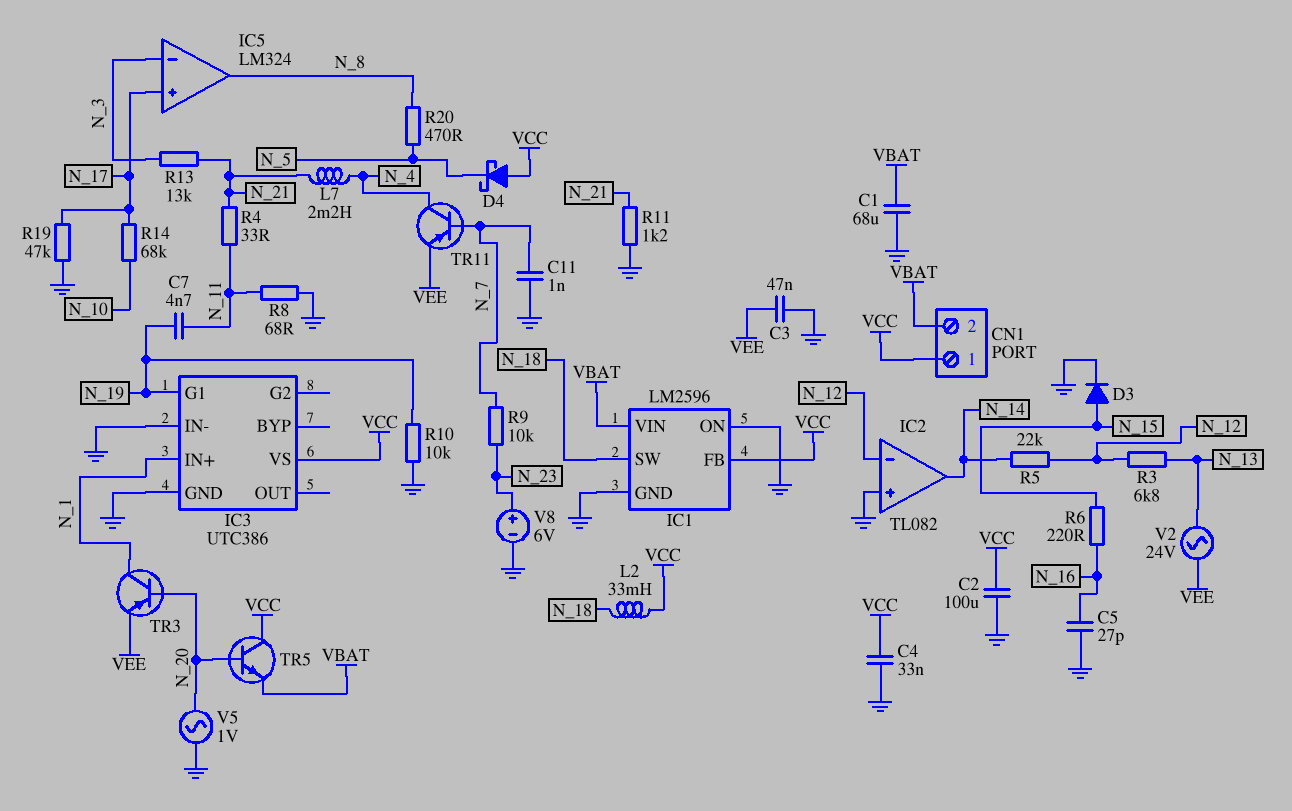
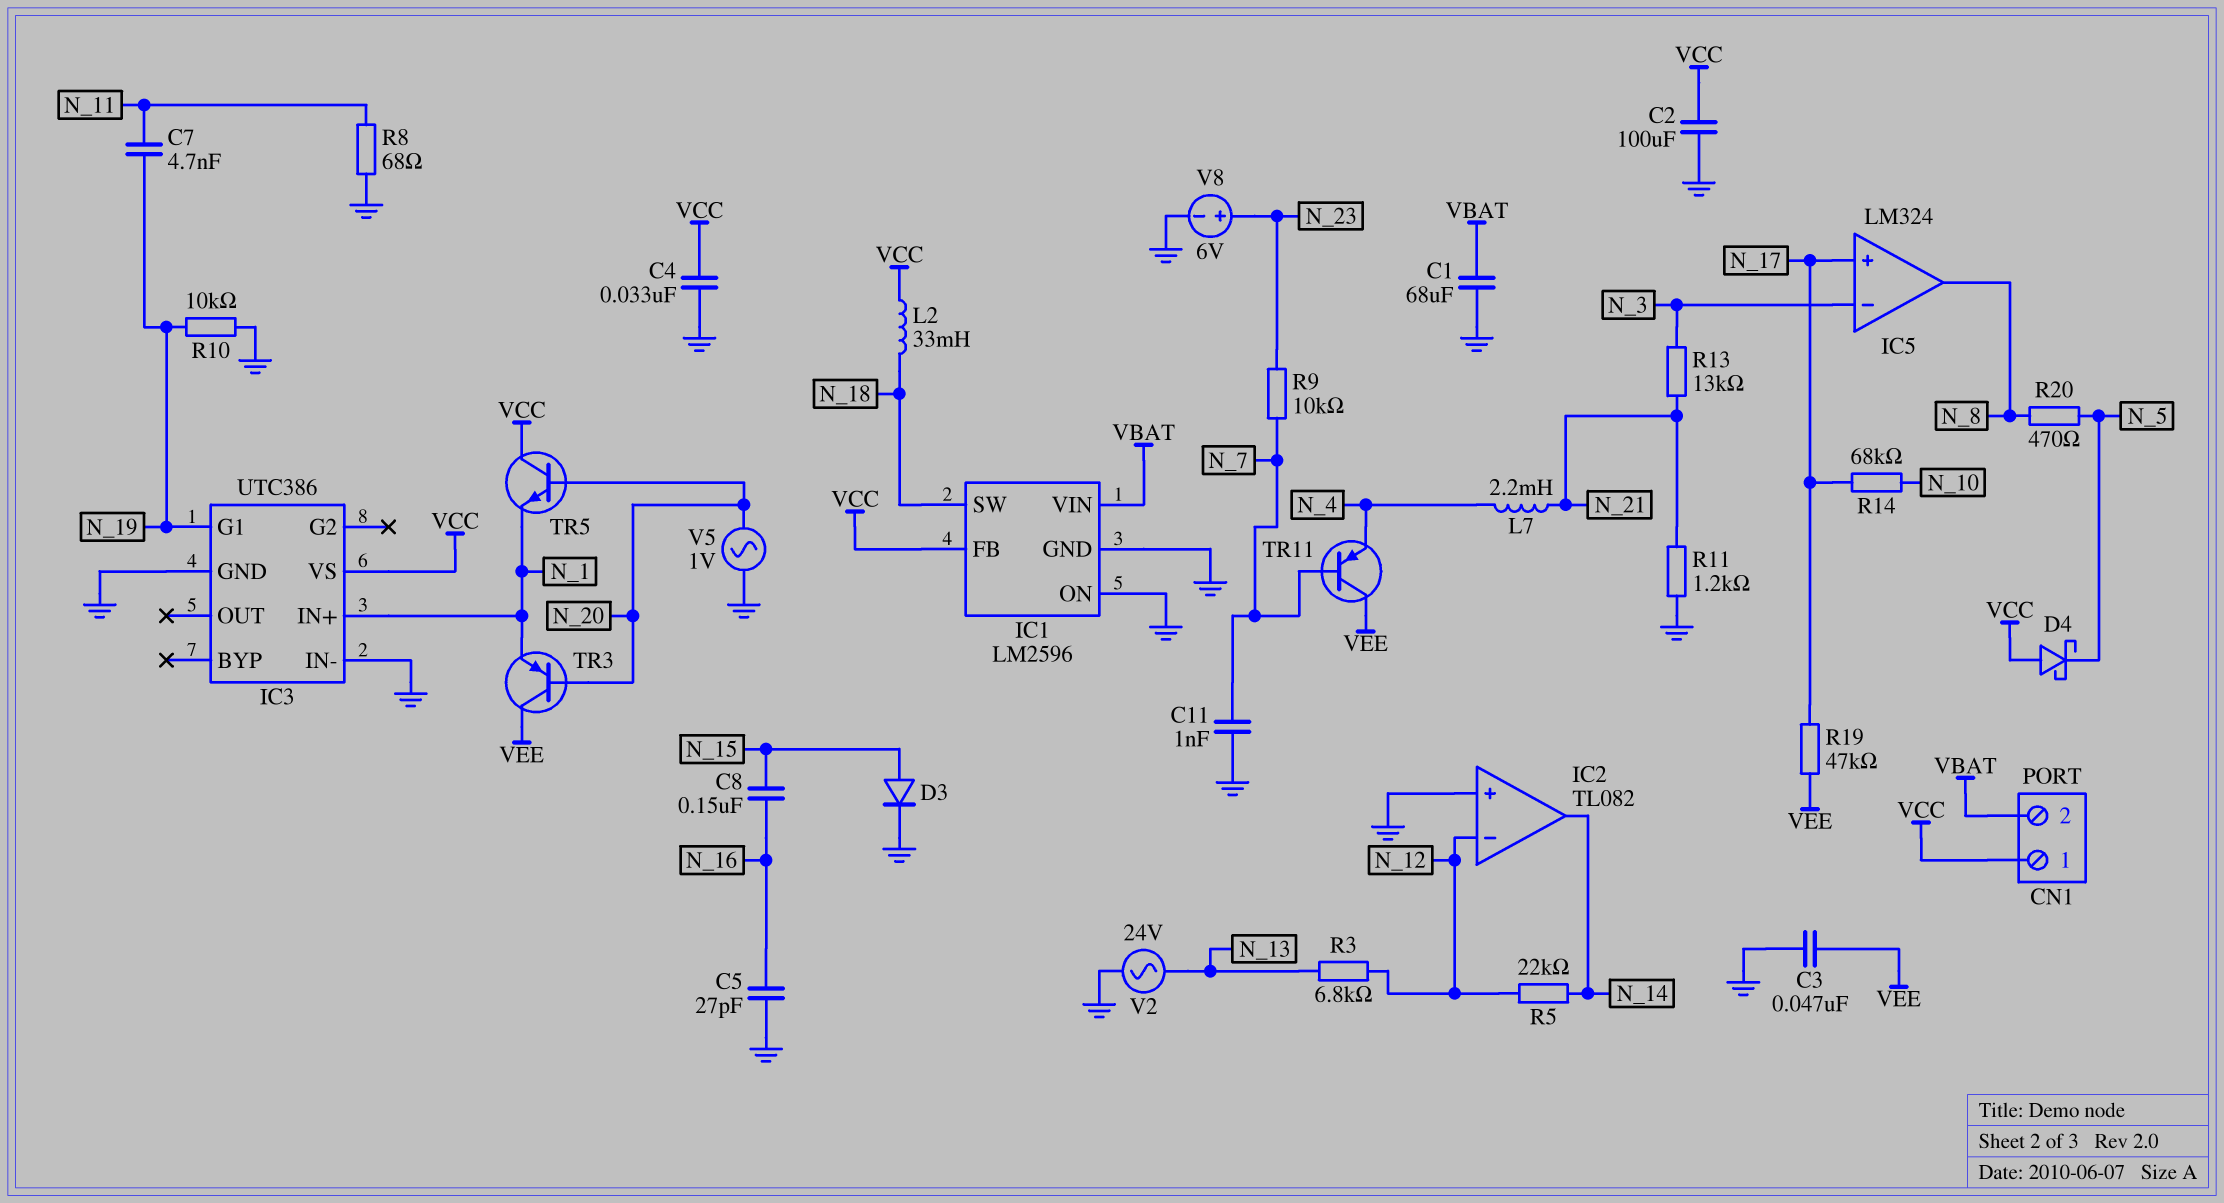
C8: none -> 150nF (N_15, N_16)
R4: 33 (N_11, N_21) -> none
R6: 220 (N_15, N_16) -> none
R19: 47k (GND, N_17) -> 47k (N_17, VEE)
TR3: PNP (B N_20, C N_1, E VEE) -> PNP (B N_20, C VEE, E N_1)
TR5: NPN (B N_20, C VCC, E VBAT) -> NPN (B N_20, C VCC, E N_1)
TR11: PNP (B N_7, C N_4, E VEE) -> PNP (B N_7, C VEE, E N_4)
V2: AC 24V (N_13, VEE) -> AC 24V (GND, N_13)

